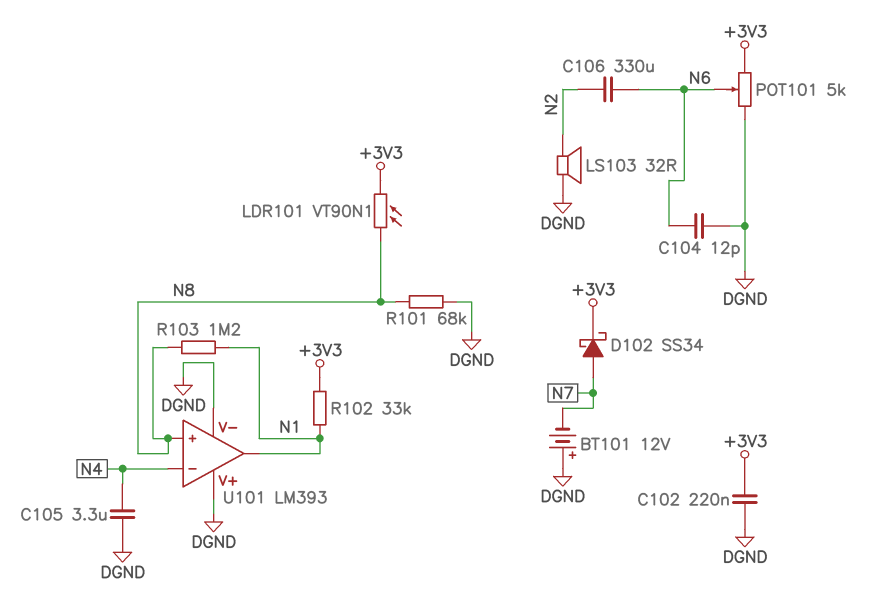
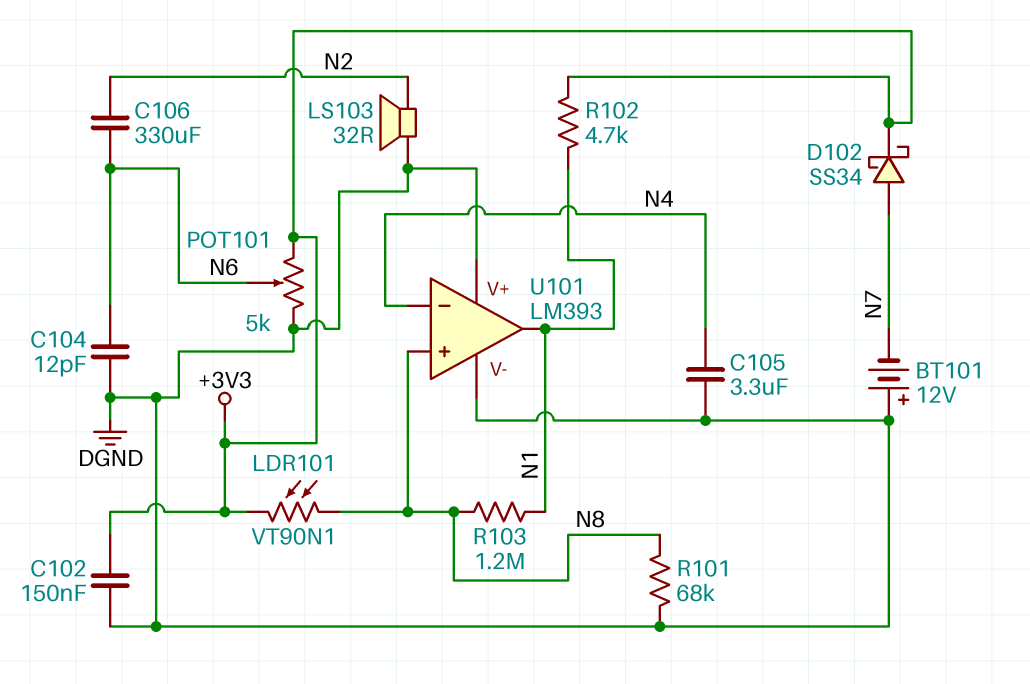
C102: 220nF (+3V3, DGND) -> 150nF (+3V3, DGND)
R102: 33k (+3V3, N1) -> 4.7k (+3V3, N1)

